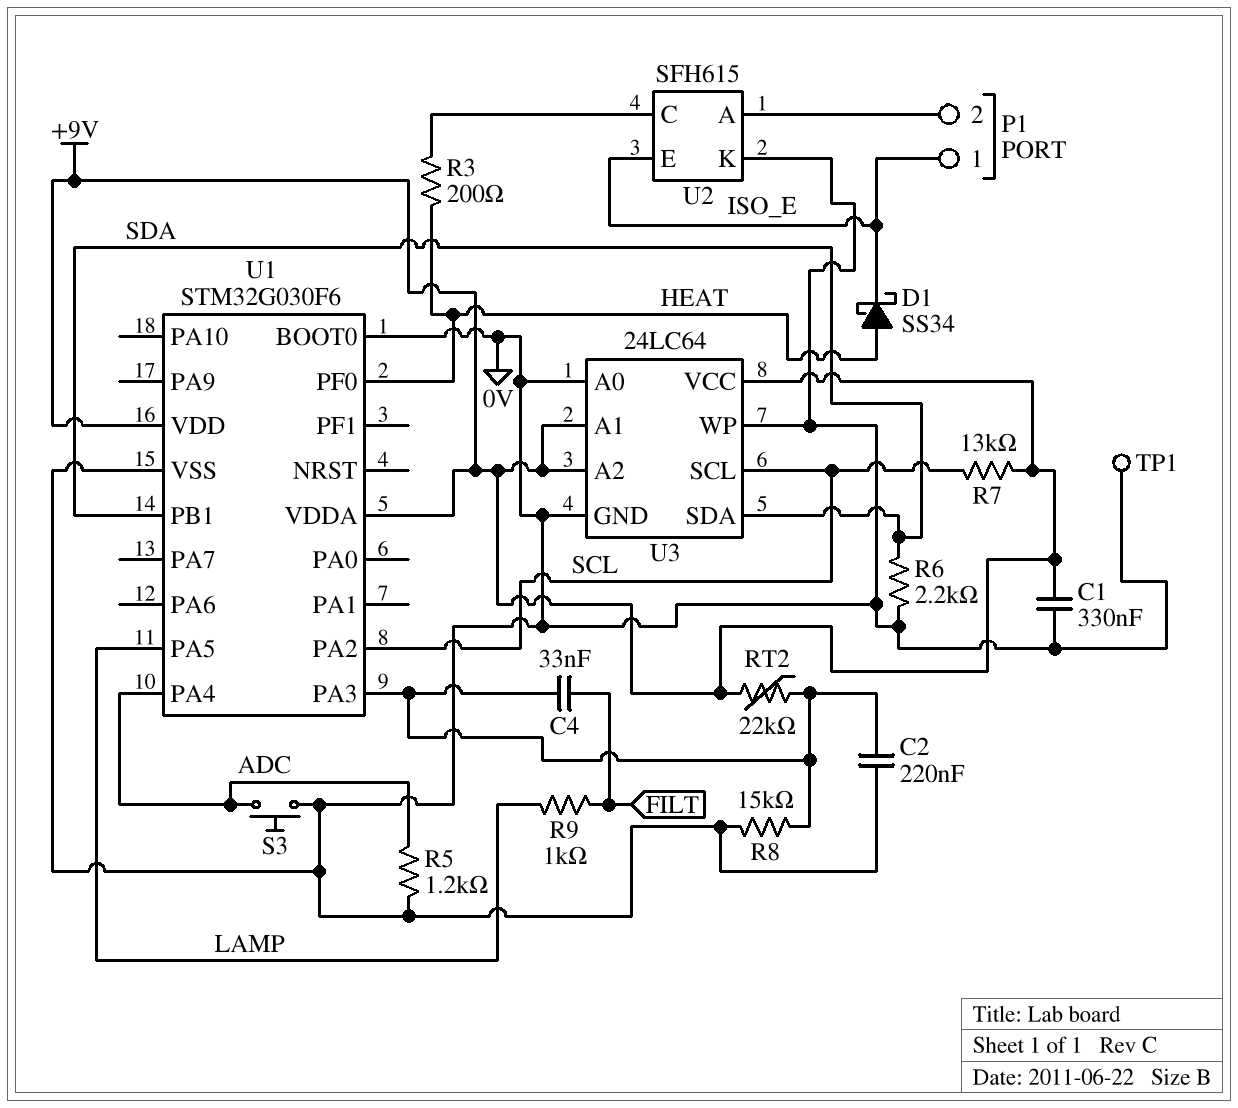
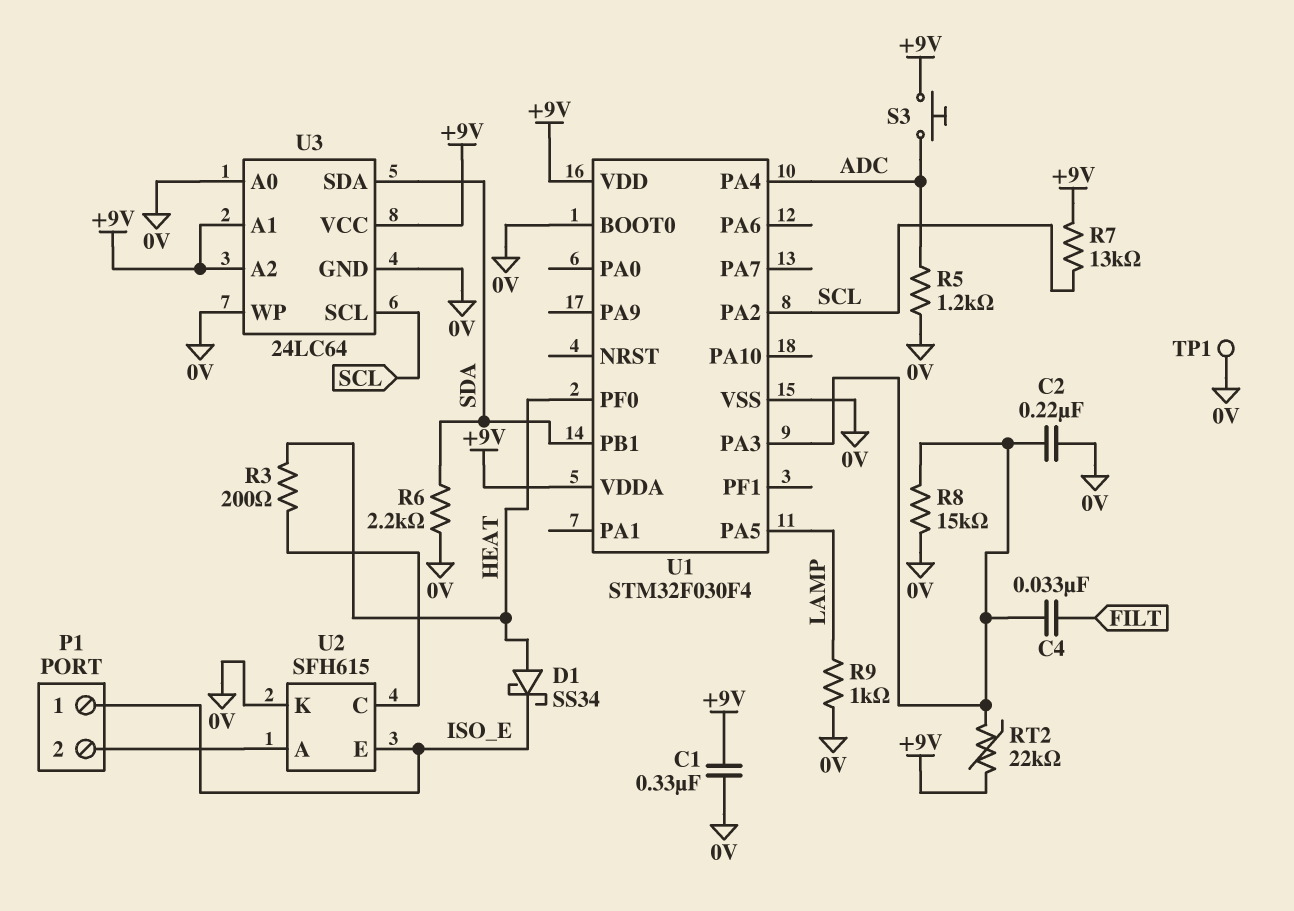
R9: 1k (FILT, LAMP) -> 1k (0V, LAMP)
S3: button (0V, ADC) -> button (+9V, ADC)
U1: STM32G030F6 -> STM32F030F4

